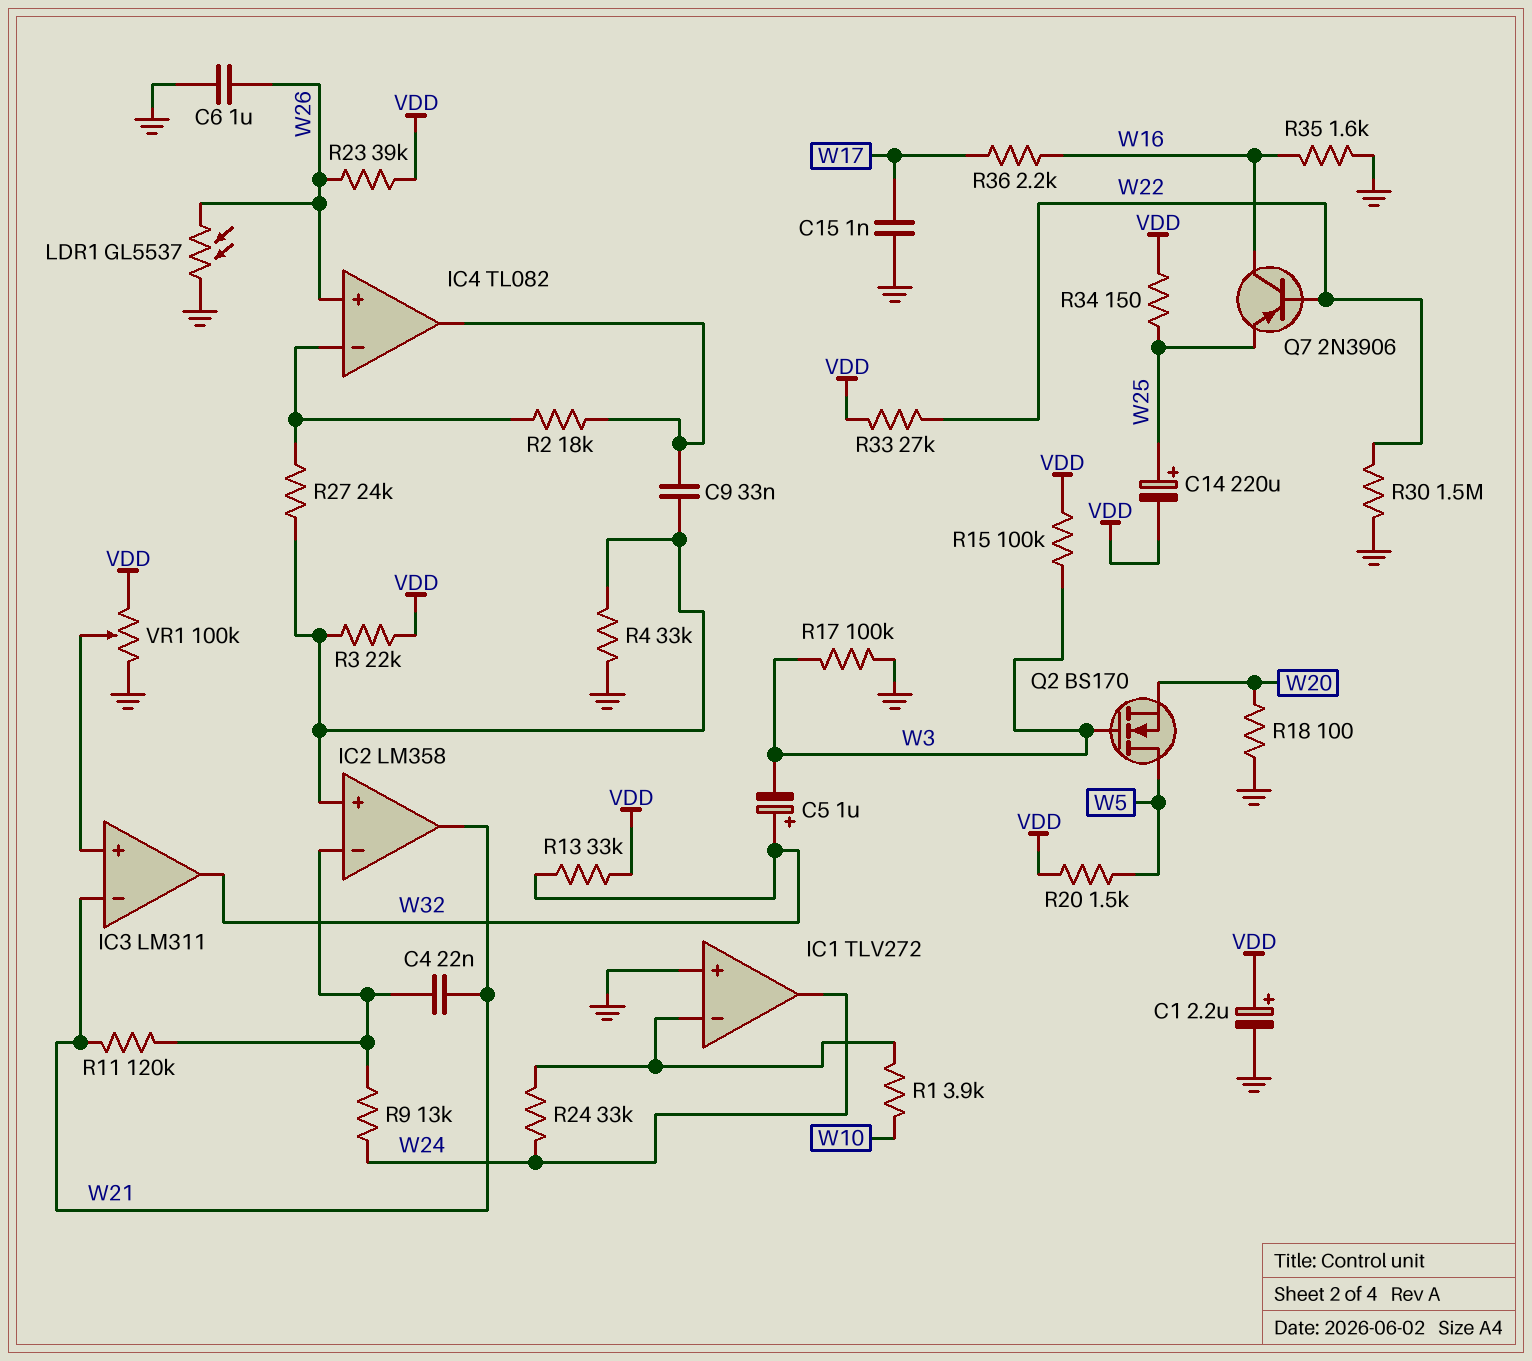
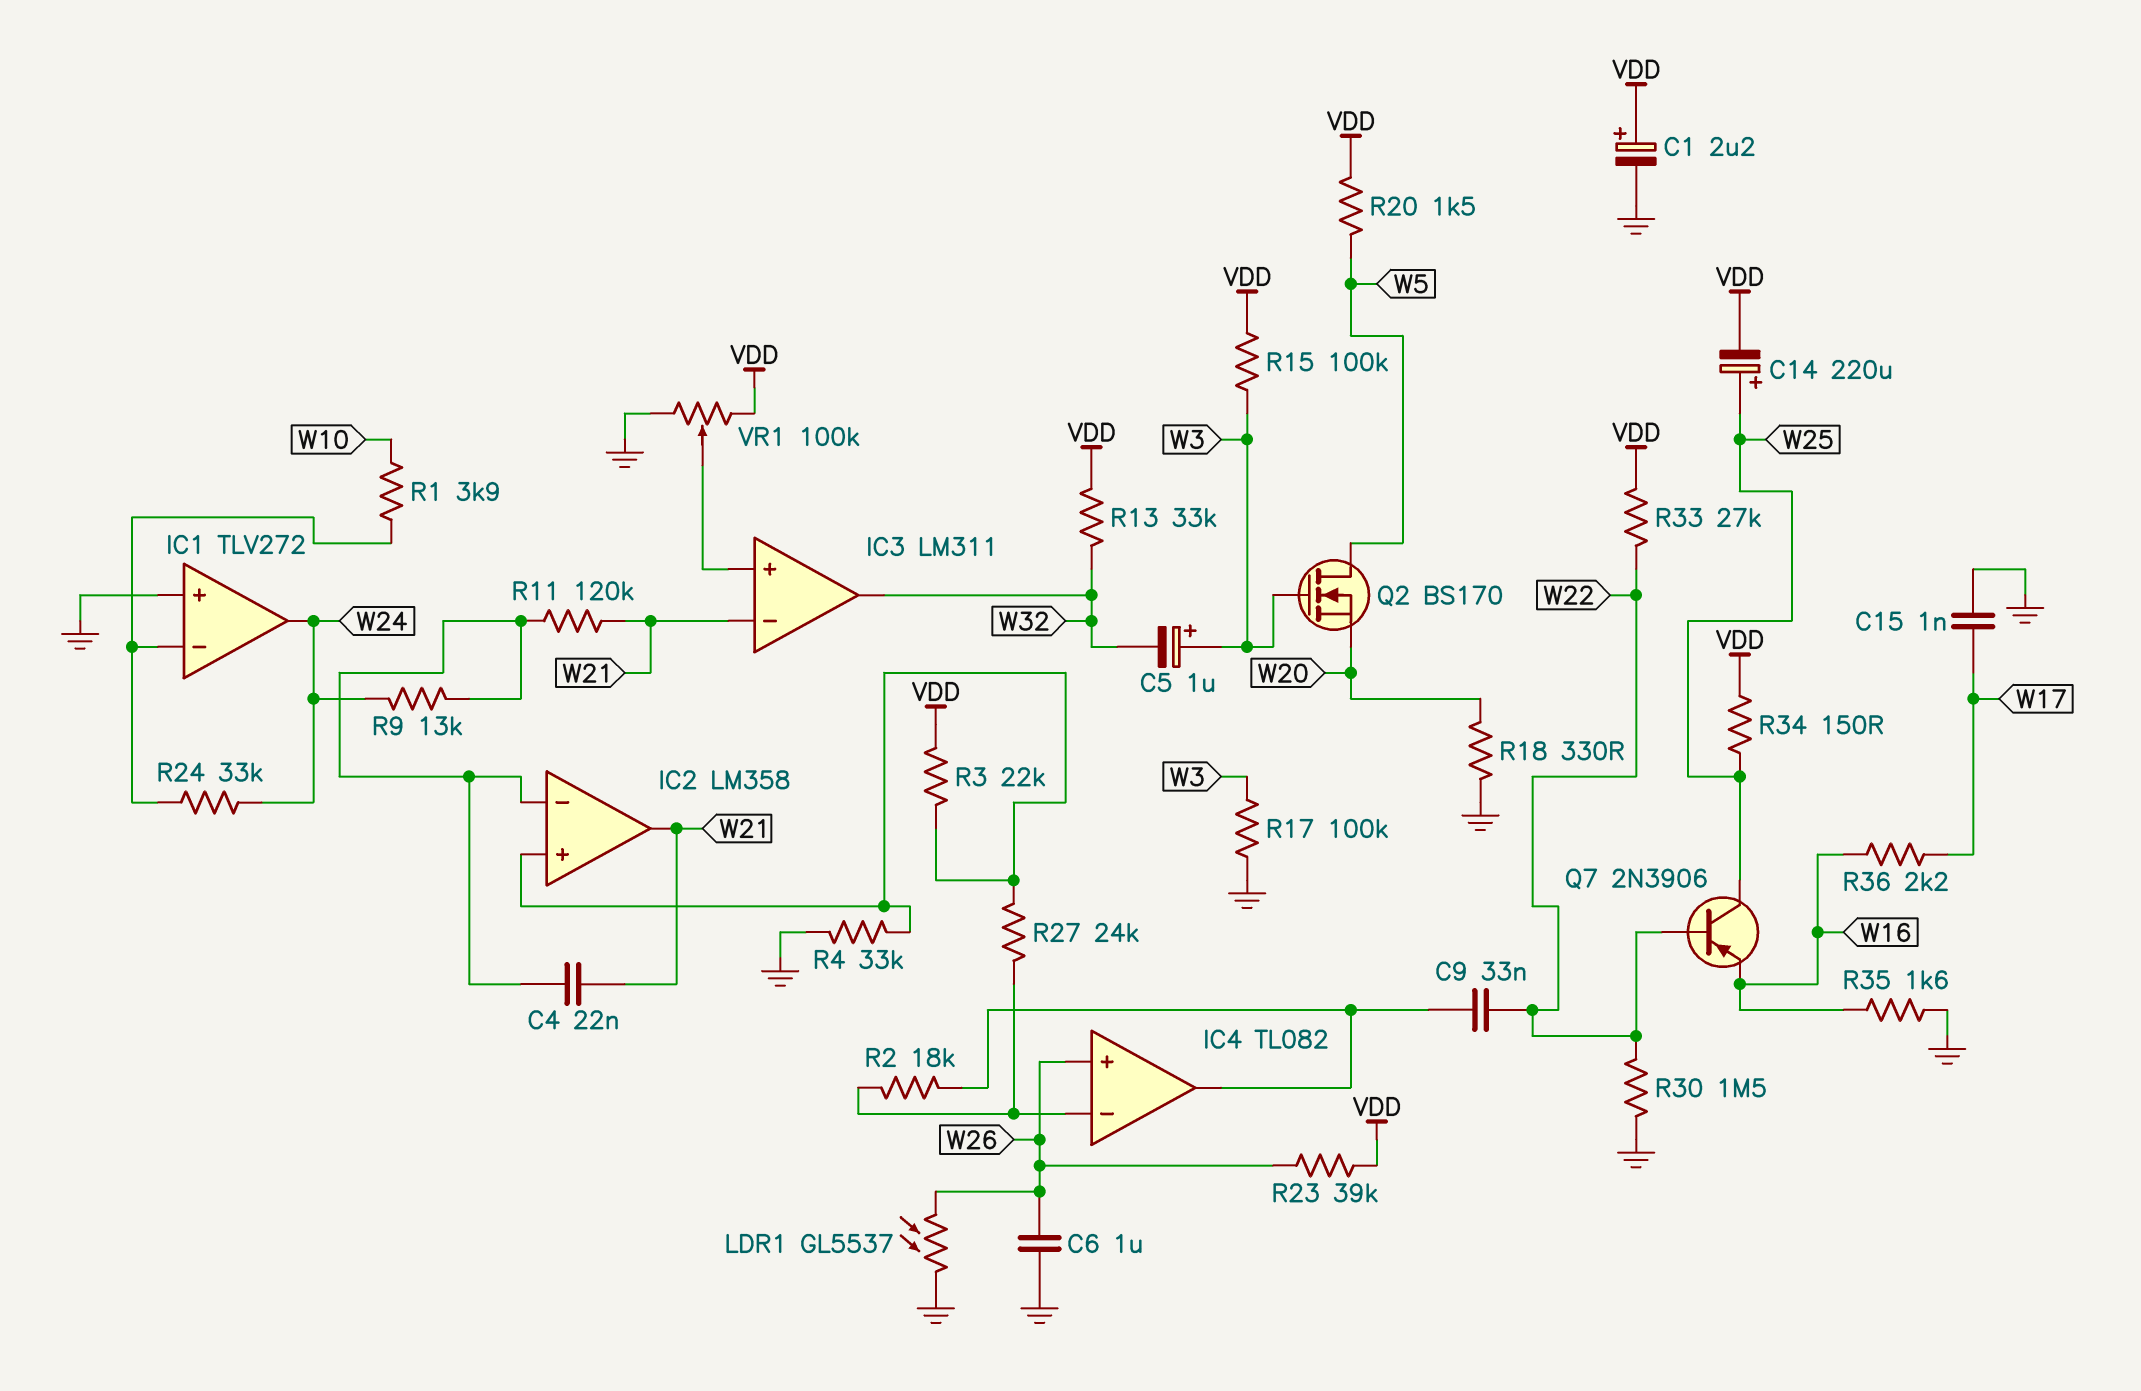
C5: 1uF (plus W32, minus W3) -> 1uF (plus W3, minus W32)
C9: 33nF (IC2/in+, IC4/out) -> 33nF (IC4/out, W22)
Q7: PNP 2N3906 (B W22, C W16, E W25) -> PNP 2N3906 (B W22, C W25, E W16)
R18: 100 (GND, W20) -> 330 (GND, W20)

